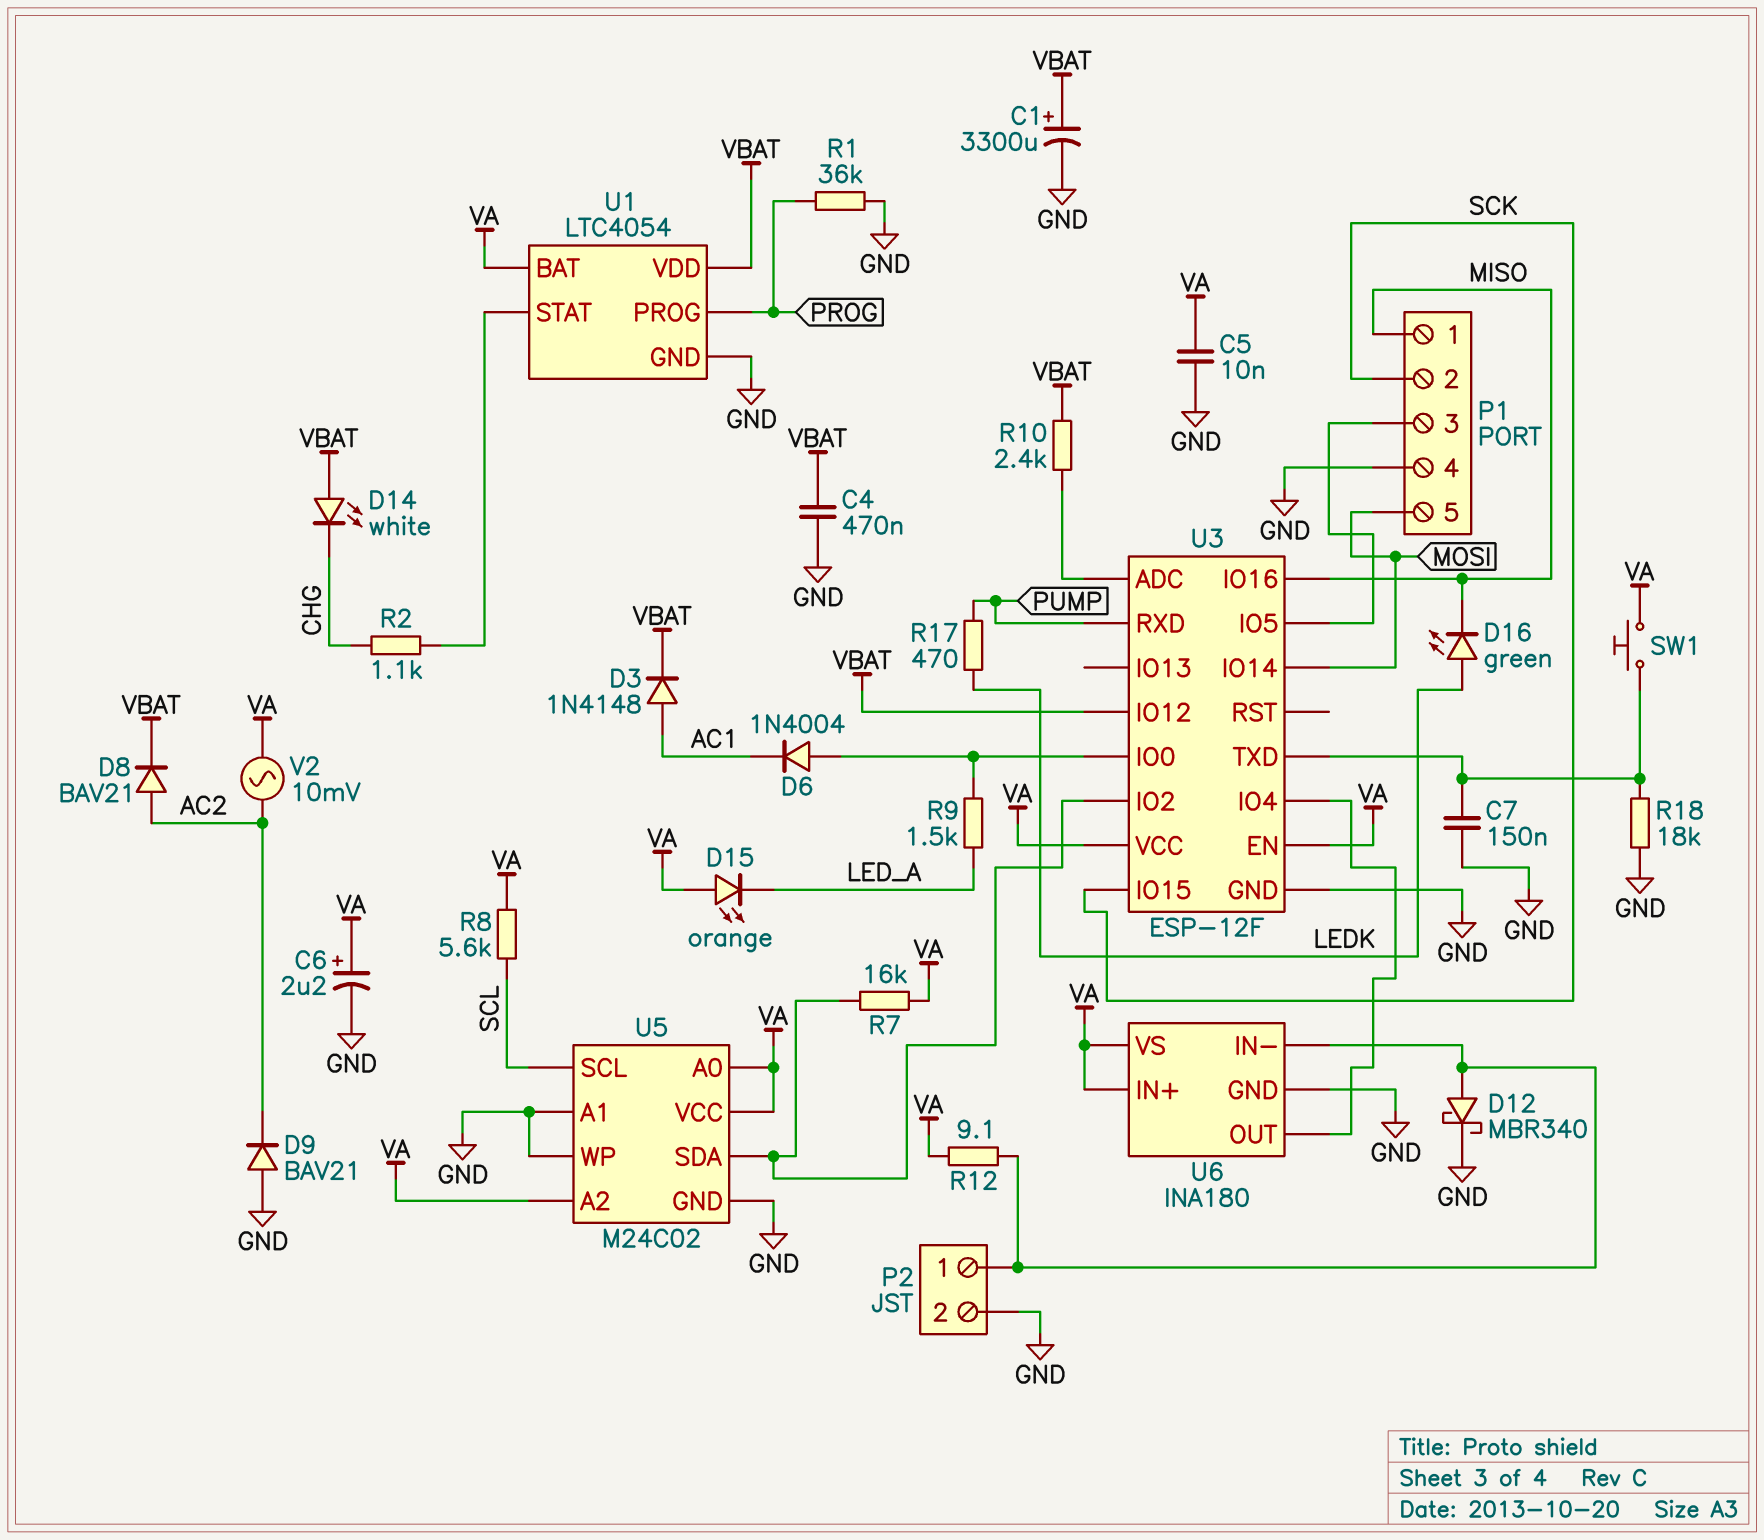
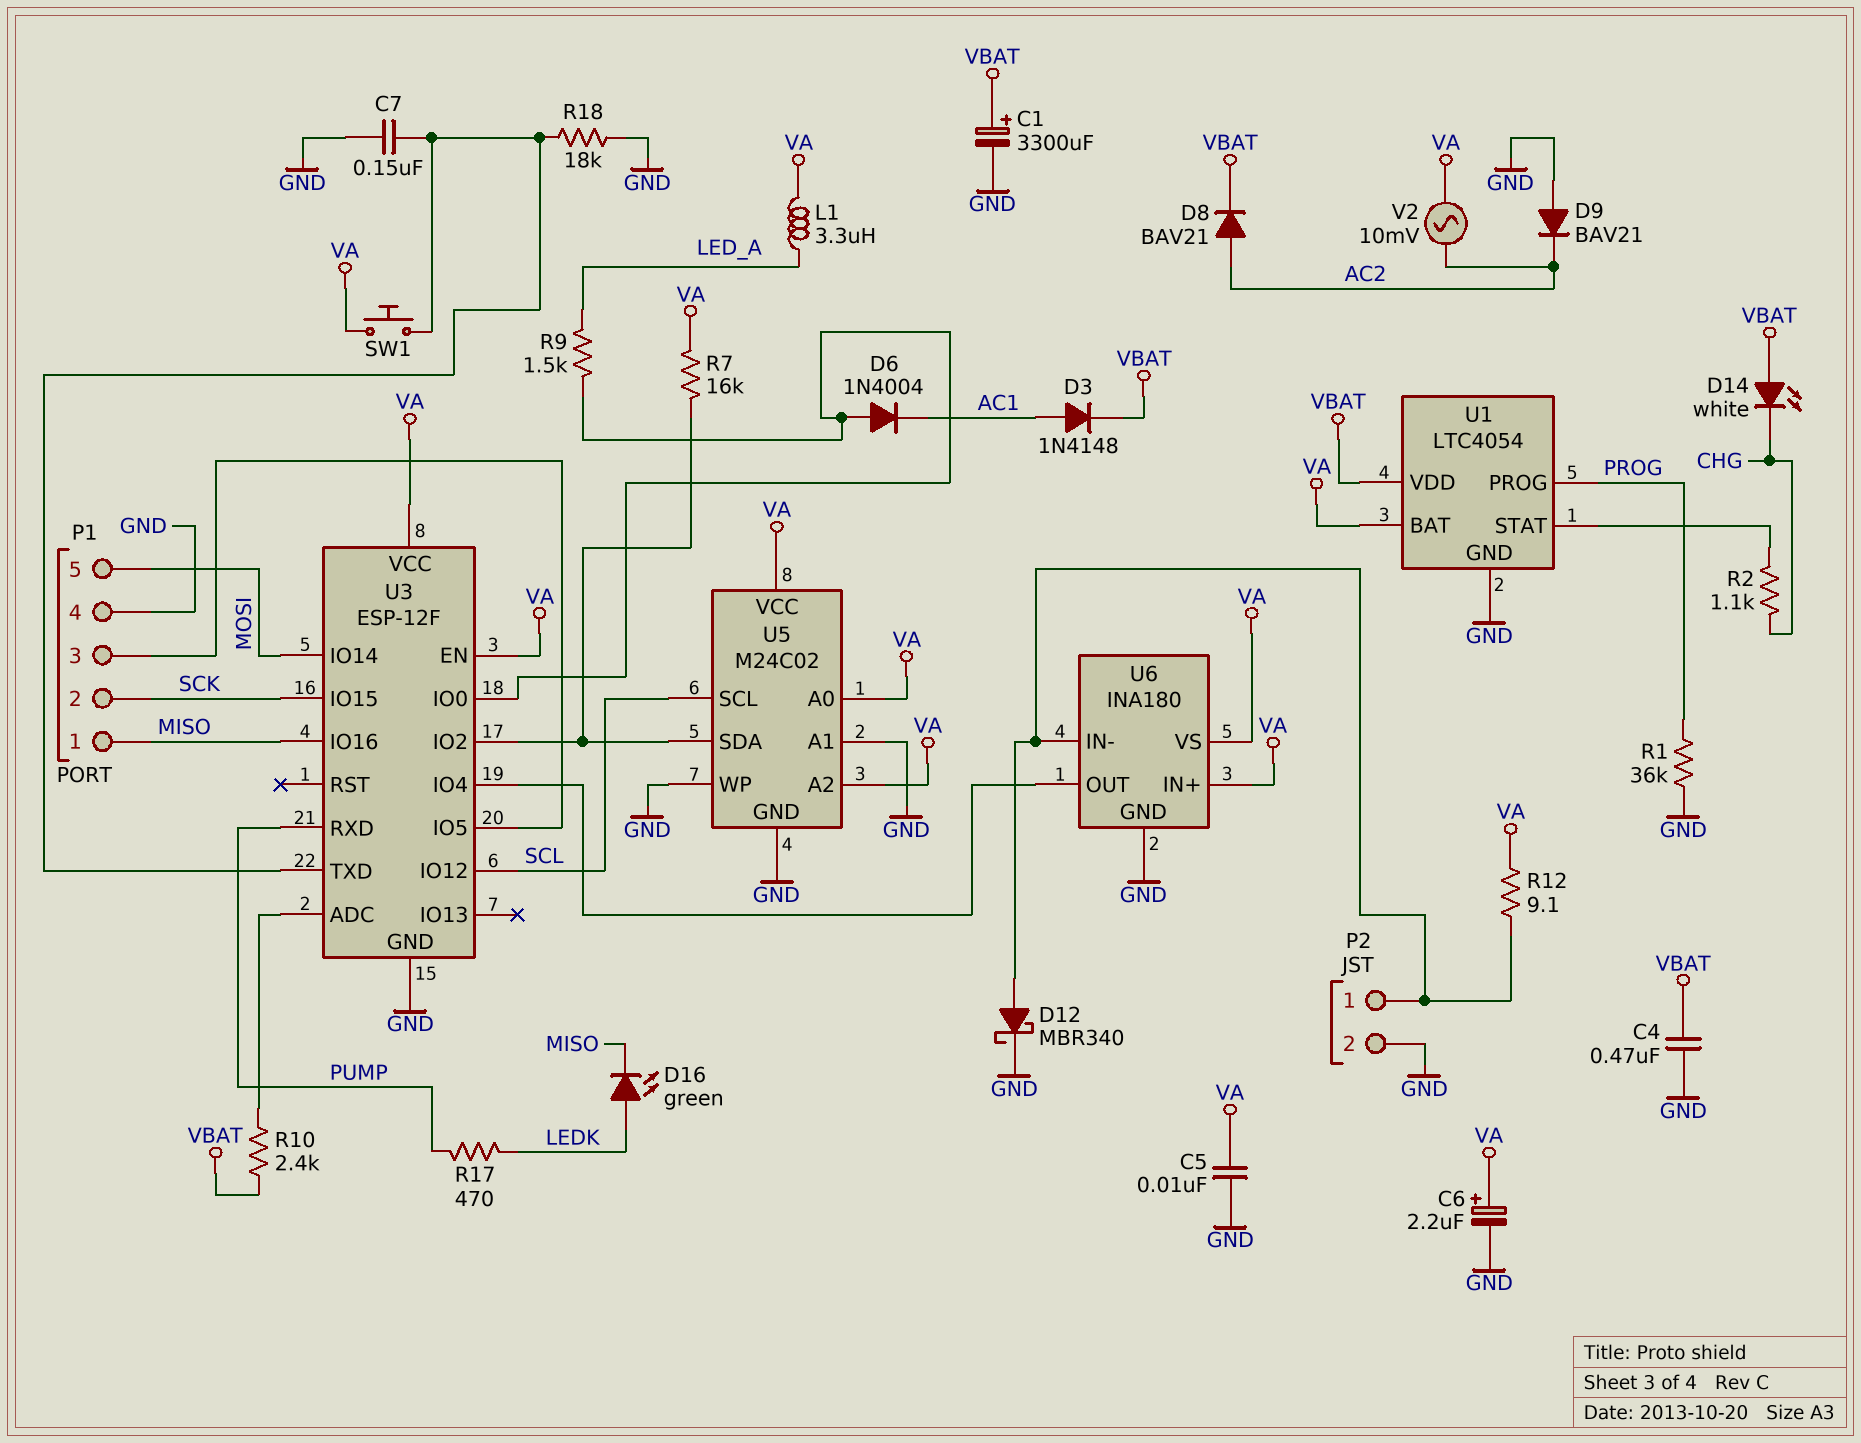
D15: LED orange (A VA, K LED_A) -> none
L1: none -> 3.3uH (LED_A, VA)
R8: 5.6k (SCL, VA) -> none
U3 pin IO12: VBAT -> SCL

